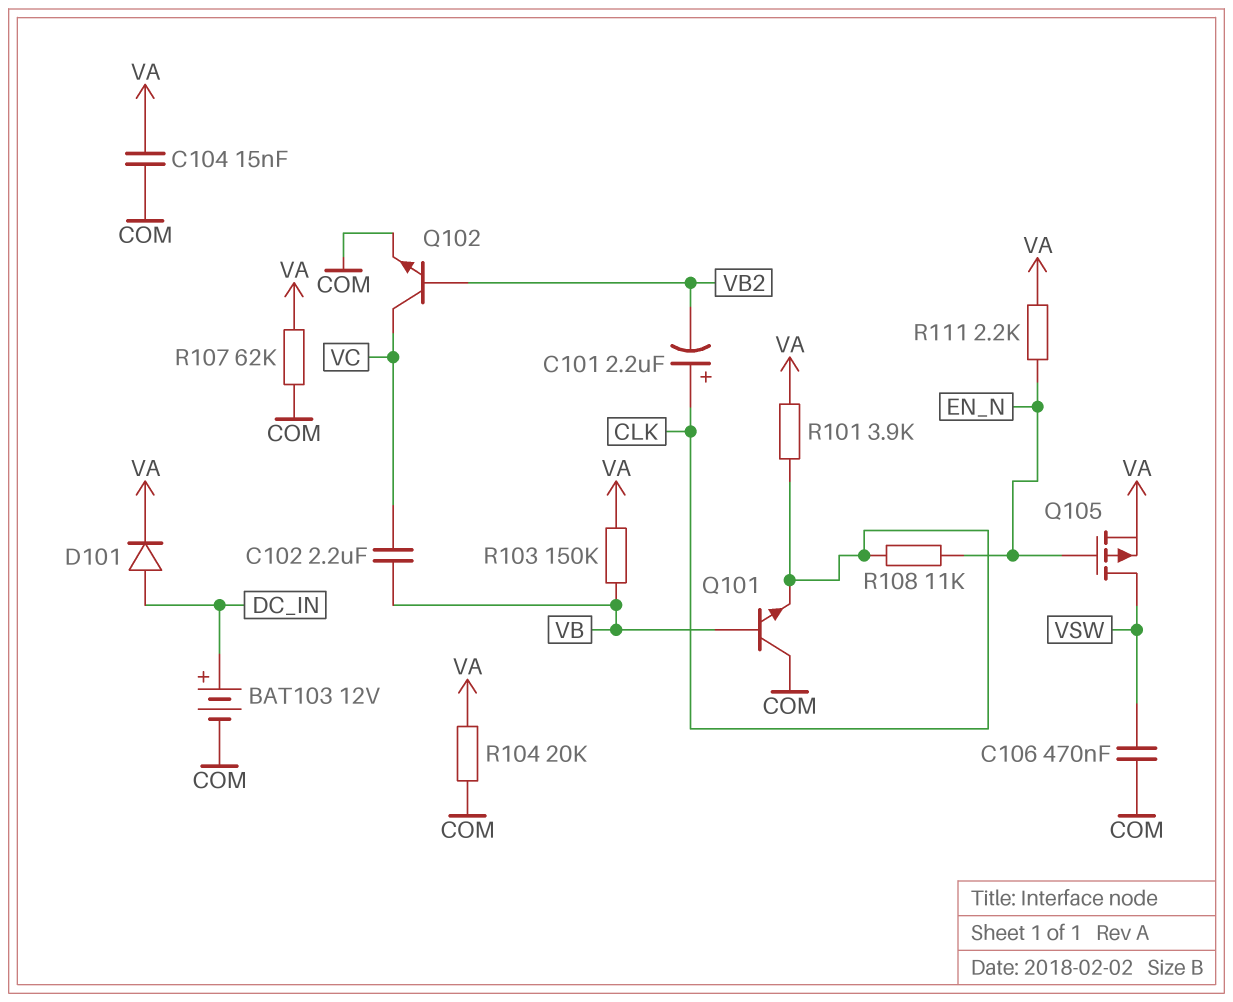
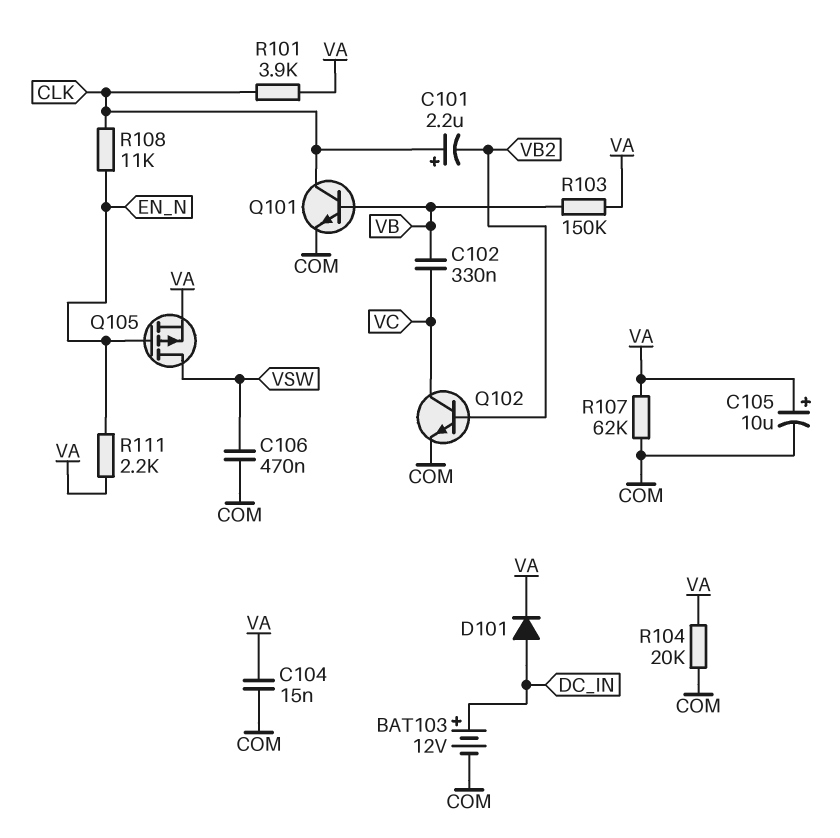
C102: 2.2uF (VB, VC) -> 330nF (VB, VC)
C105: none -> 10uF (plus VA, minus COM)
Q101: NPN (B VB, C COM, E CLK) -> NPN (B VB, C CLK, E COM)

